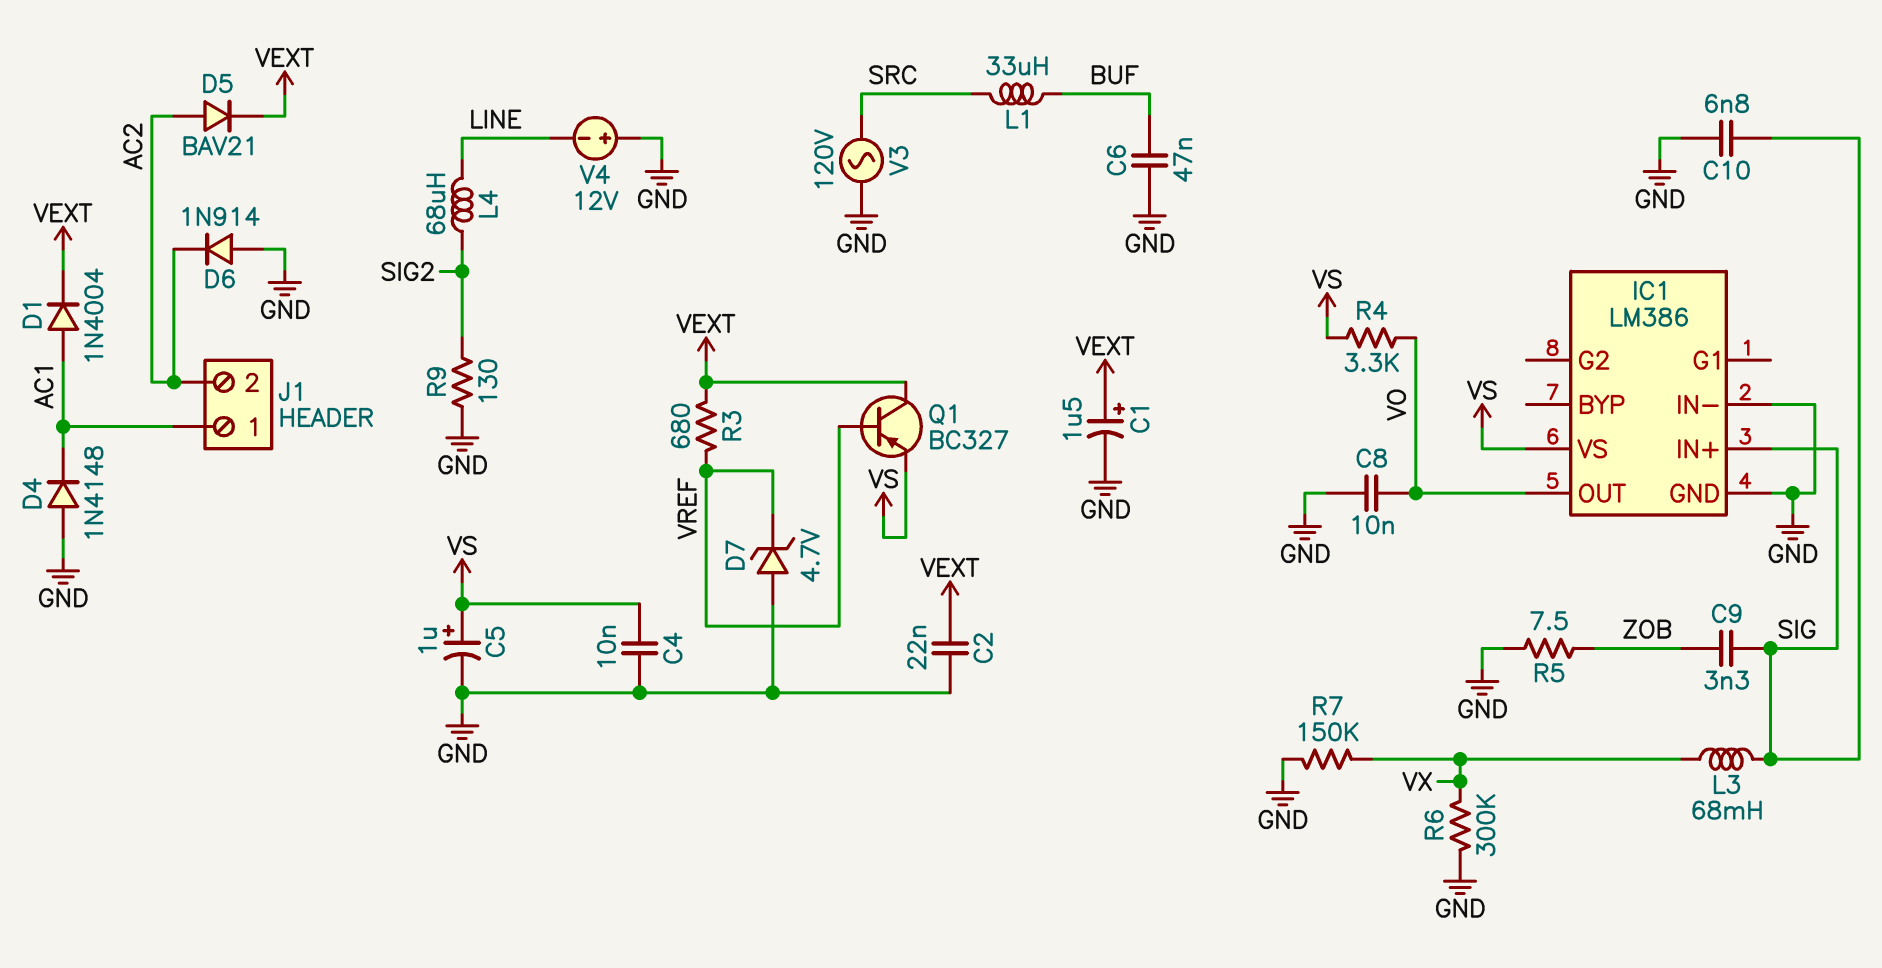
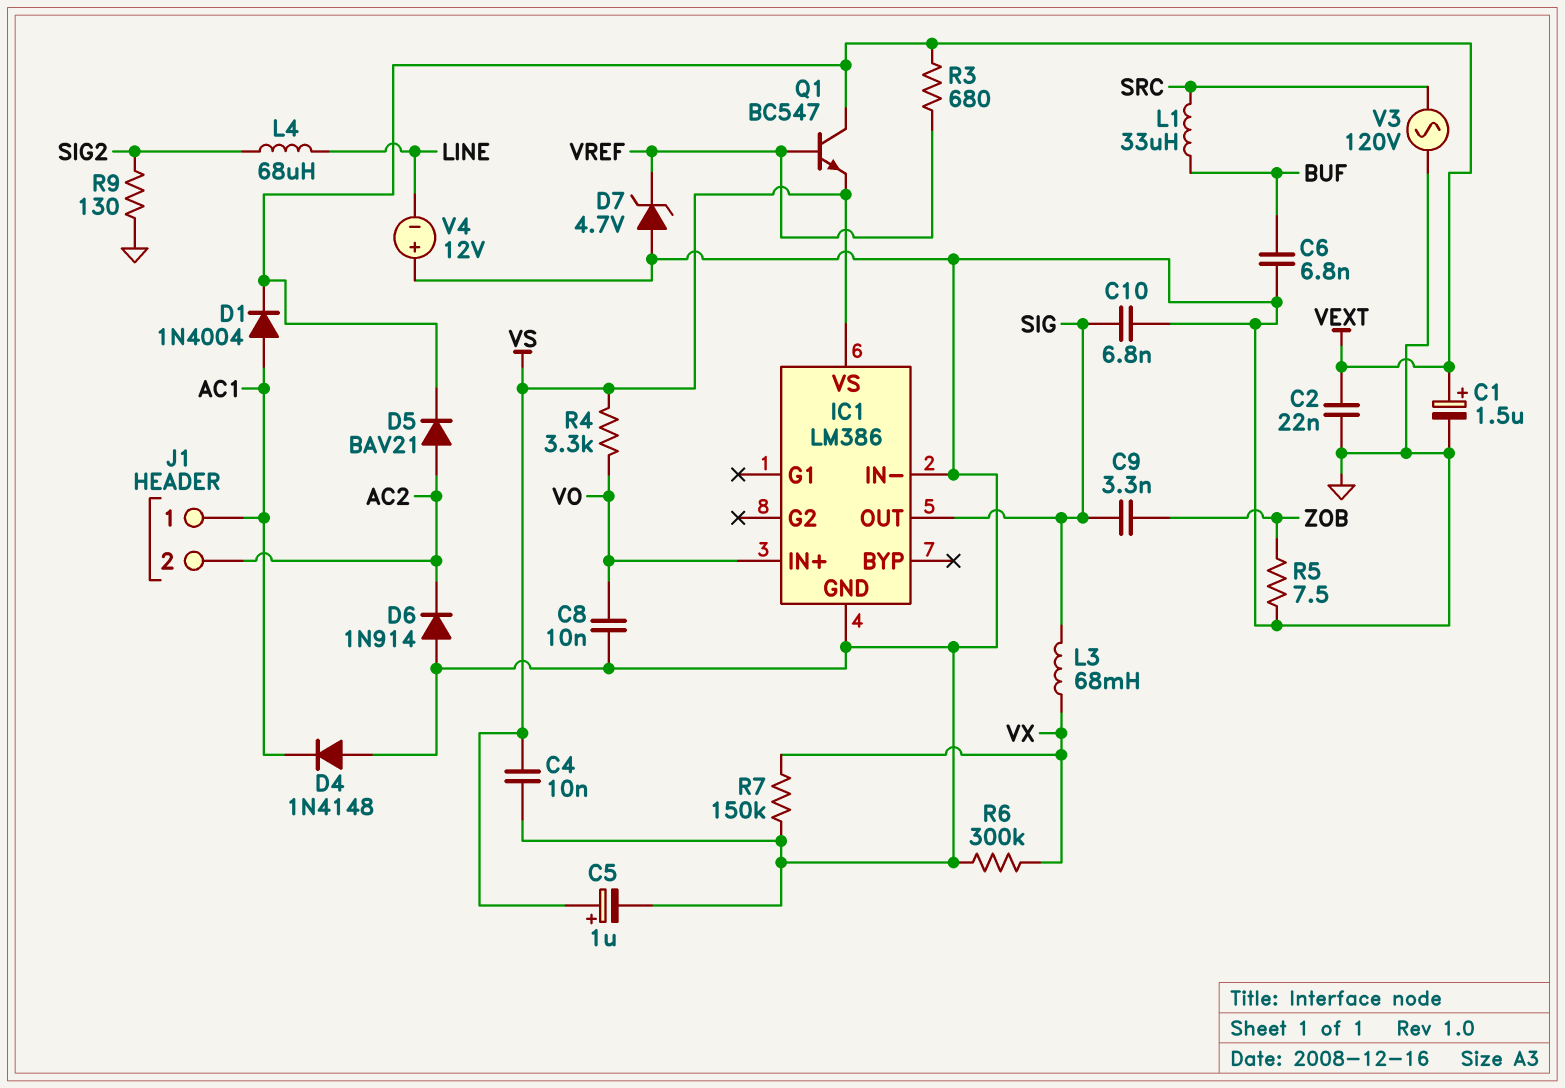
C6: 47nF (BUF, GND) -> 6.8nF (BUF, GND)
IC1 pin IN+: SIG -> VO
IC1 pin OUT: VO -> SIG
Q1: PNP BC327 (B VREF, C VEXT, E VS) -> NPN BC547 (B VREF, C VEXT, E VS)

